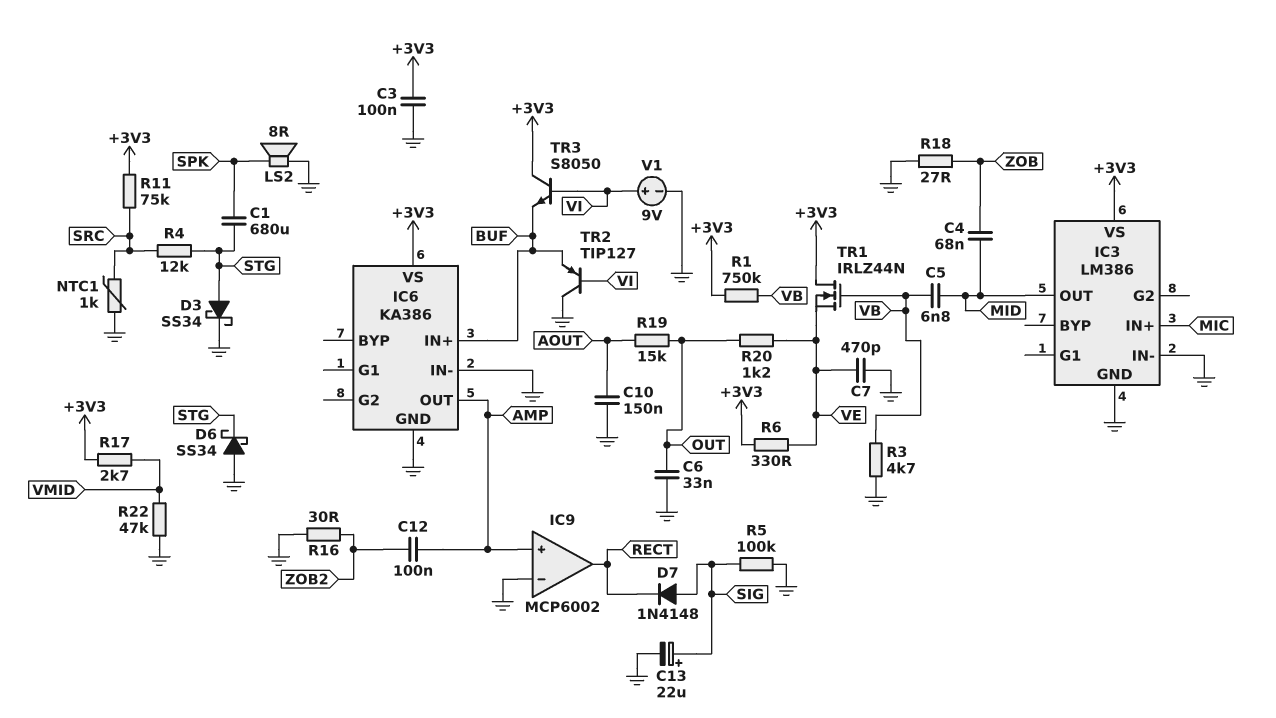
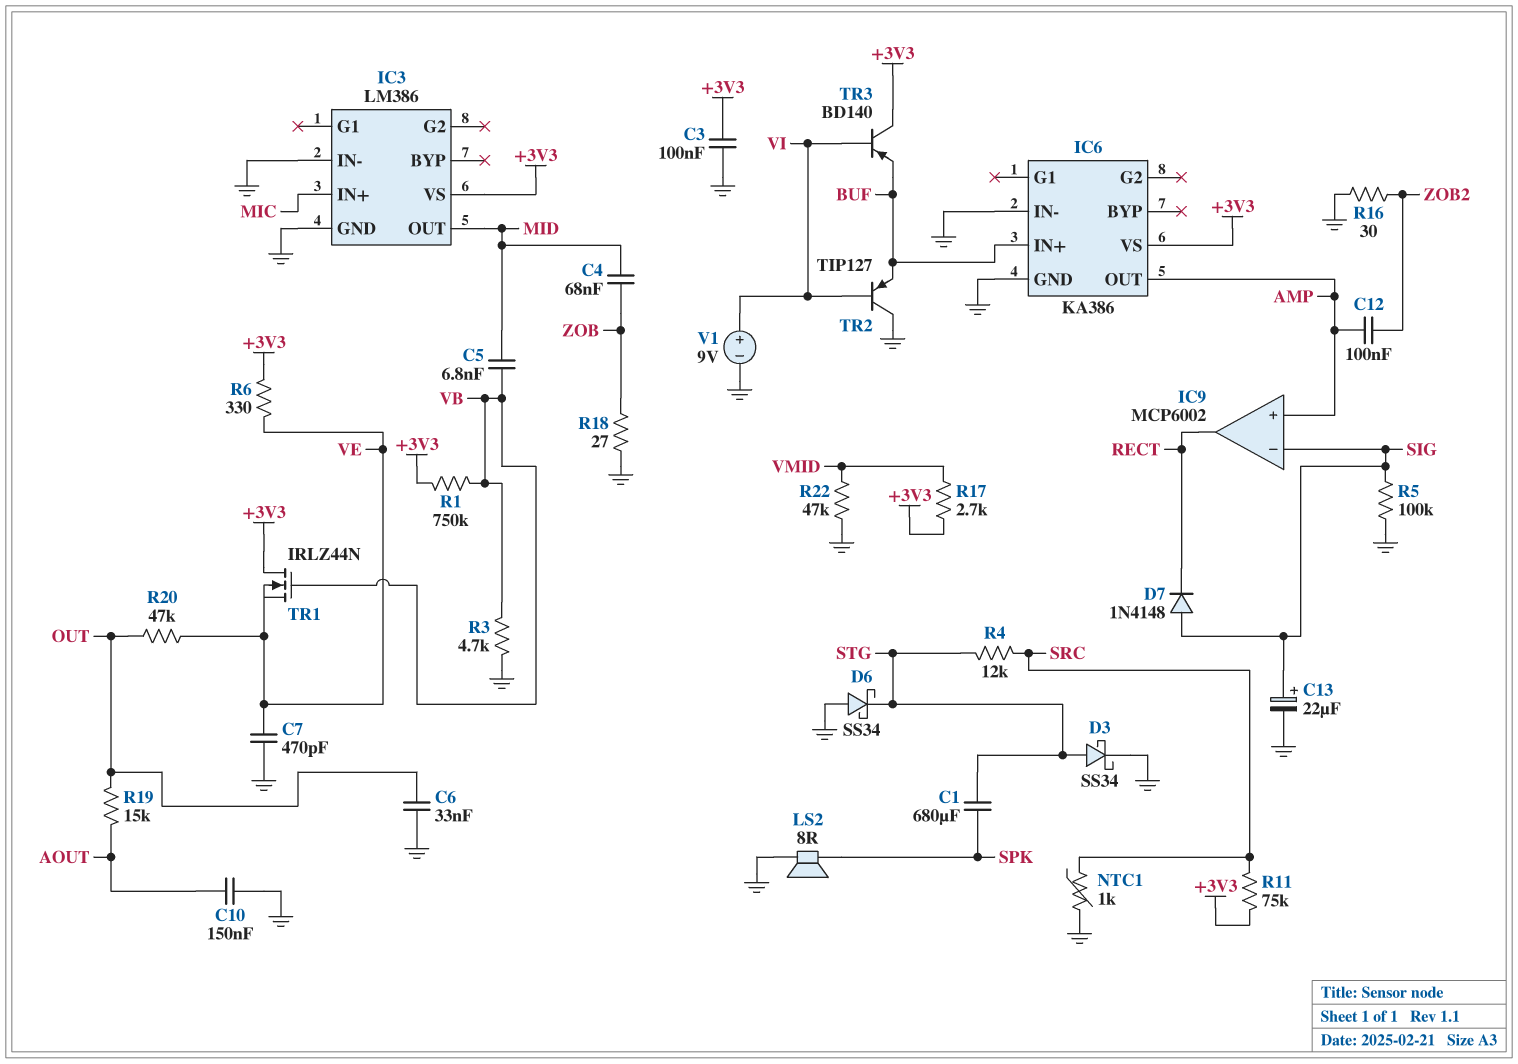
IC9 pin in-: GND -> SIG
R20: 1.2k (OUT, VE) -> 47k (OUT, VE)
TR3: NPN S8050 (B VI, C +3V3, E BUF) -> PNP BD140 (B VI, C +3V3, E BUF)

